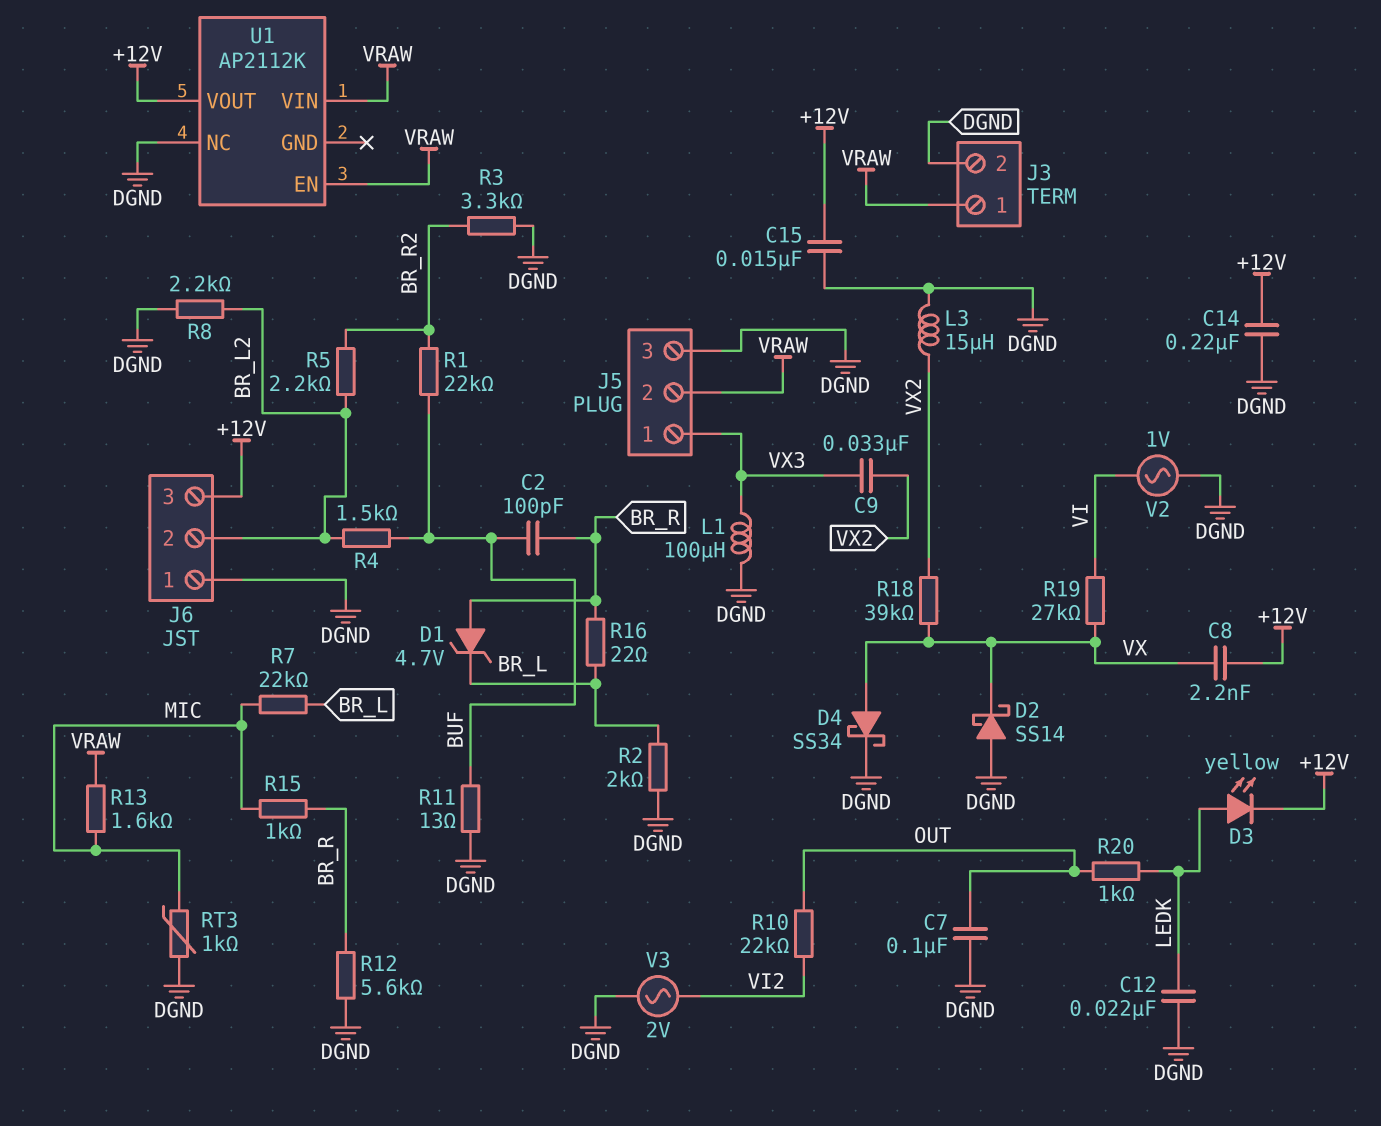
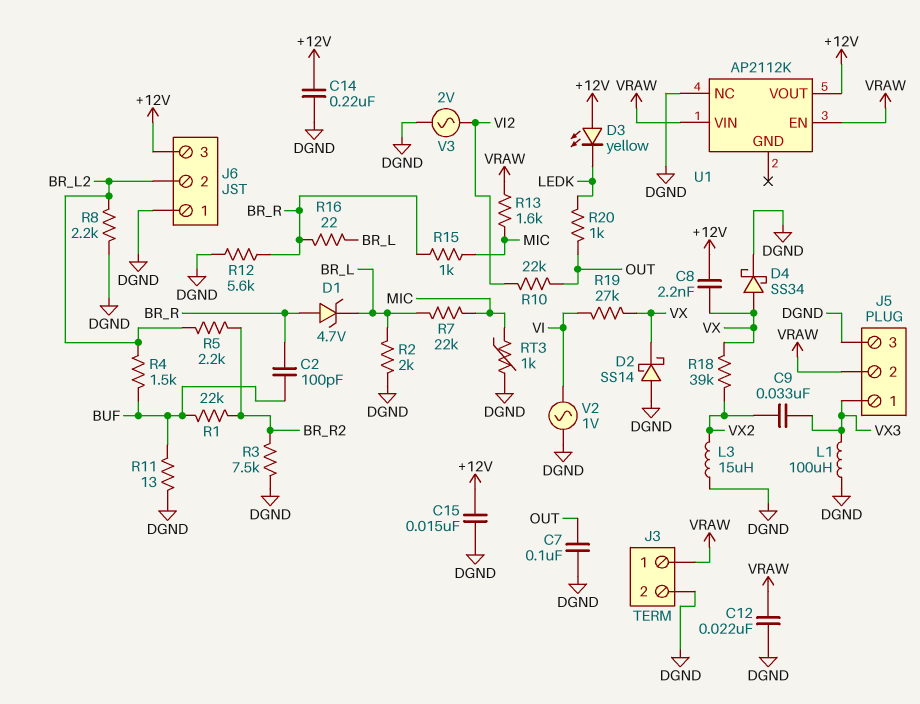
C12: 22nF (DGND, LEDK) -> 22nF (DGND, VRAW)
D3: LED yellow (A LEDK, K +12V) -> LED yellow (A +12V, K LEDK)
R3: 3.3k (BR_R2, DGND) -> 7.5k (BR_R2, DGND)

